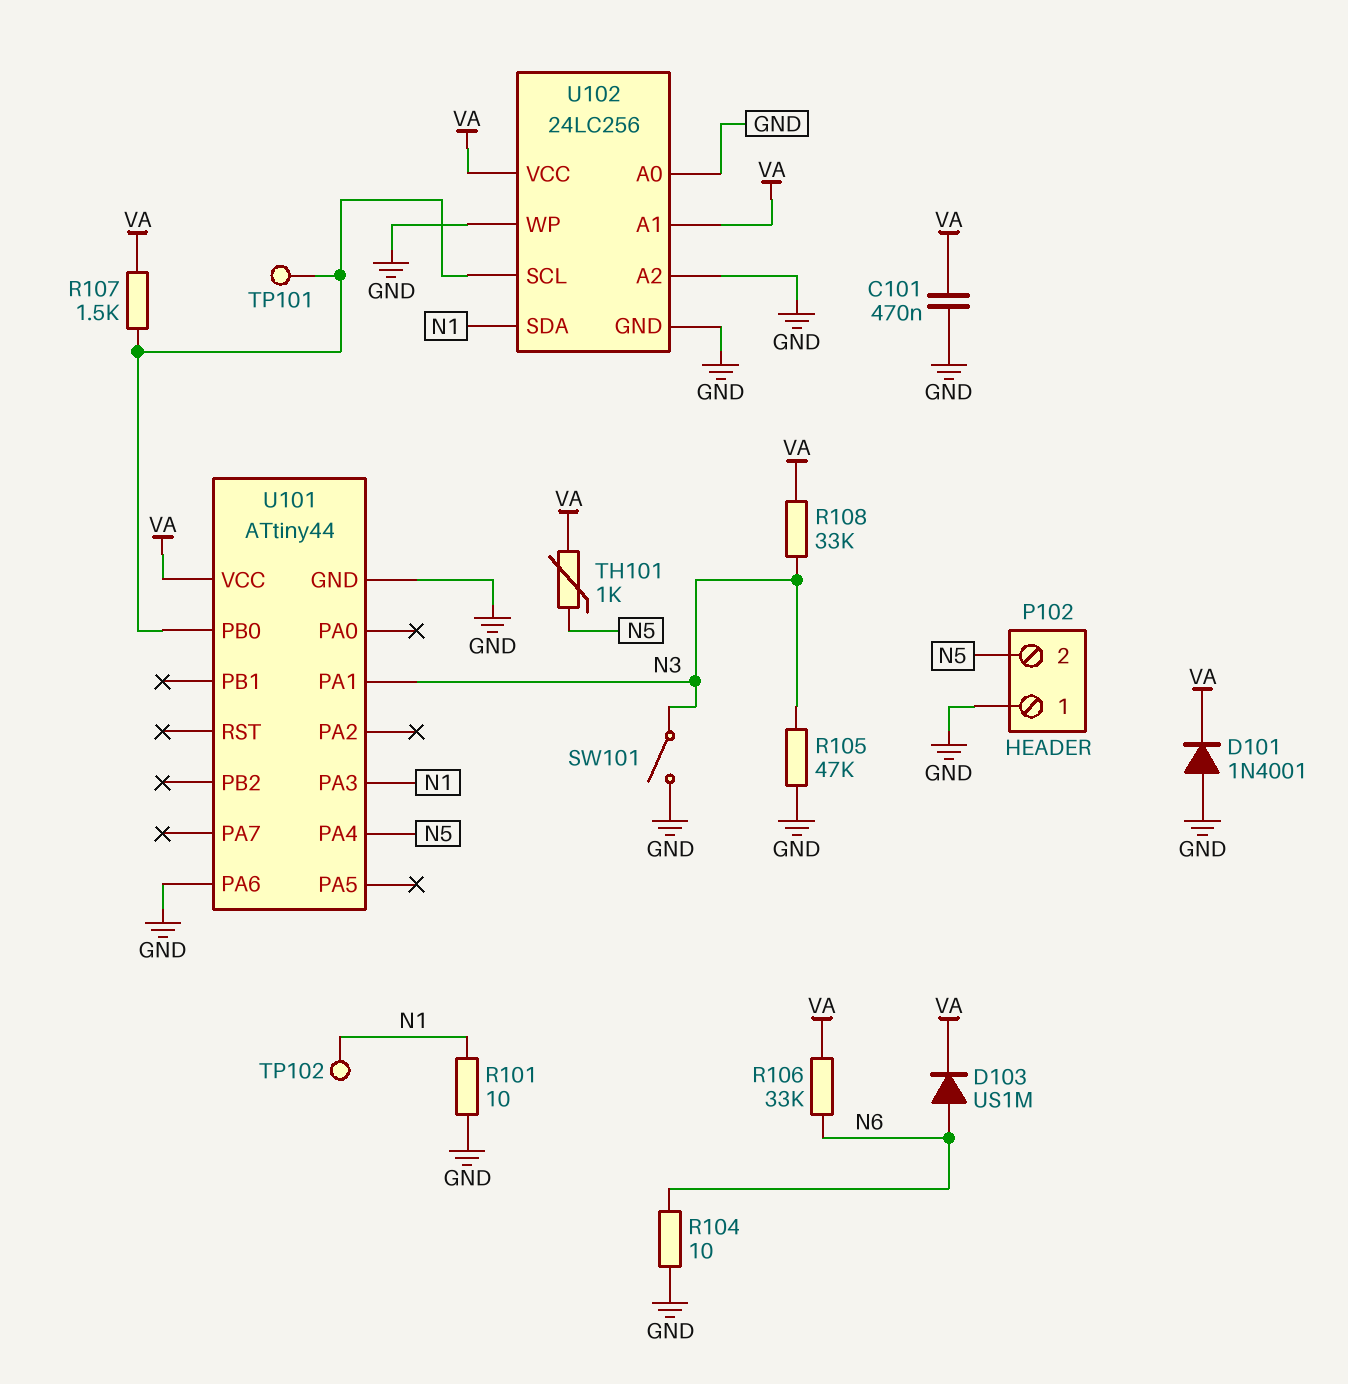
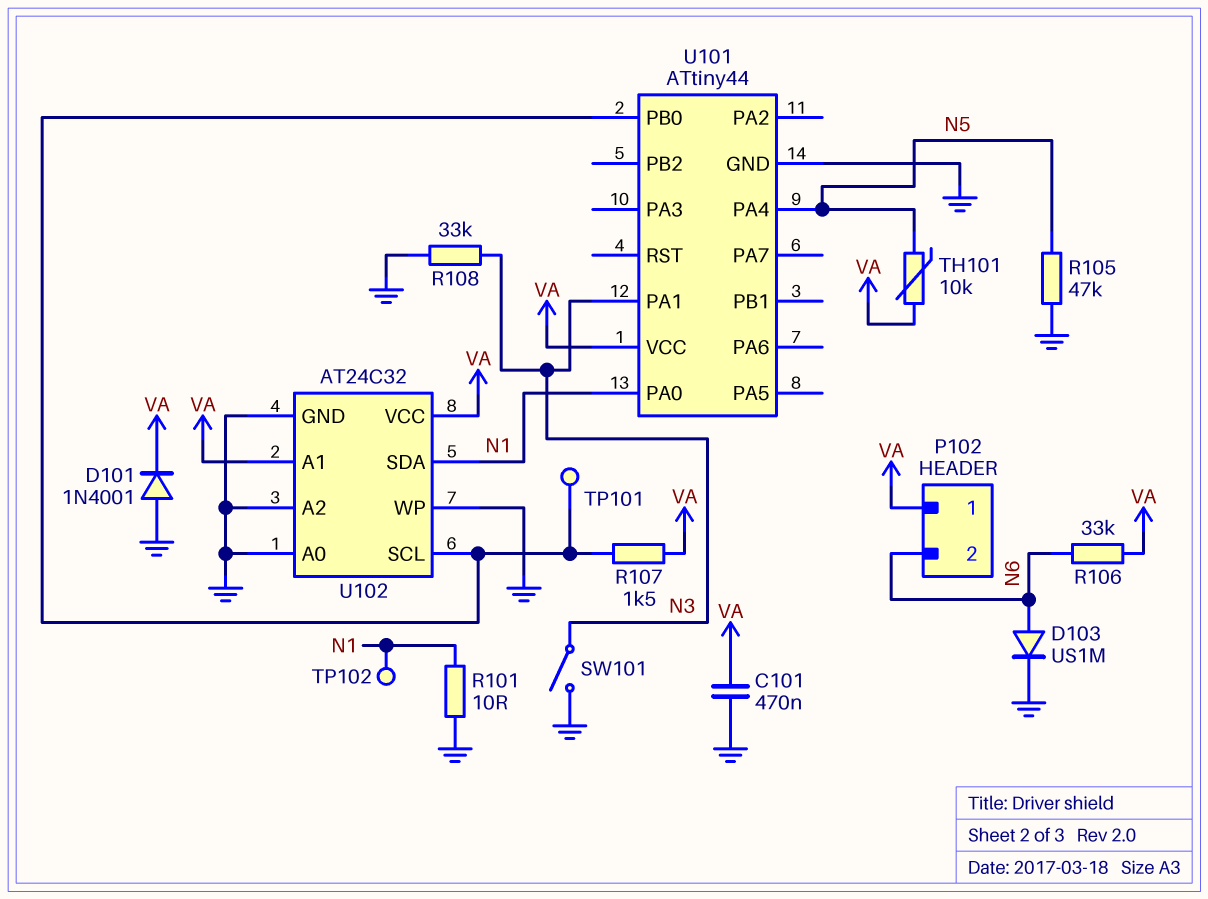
D103: diode US1M (A N6, K VA) -> diode US1M (A N6, K GND)
P102 pin 1: GND -> VA
P102 pin 2: N5 -> N6
R104: 10 (GND, N6) -> none
R105: 47k (GND, N3) -> 47k (GND, N5)
R108: 33k (N3, VA) -> 33k (GND, N3)
TH101: 1k (N5, VA) -> 10k (N5, VA)
U101 pin PA0: none -> N1
U101 pin PA3: N1 -> none
U101 pin PA6: GND -> none
U102: 24LC256 -> AT24C32

